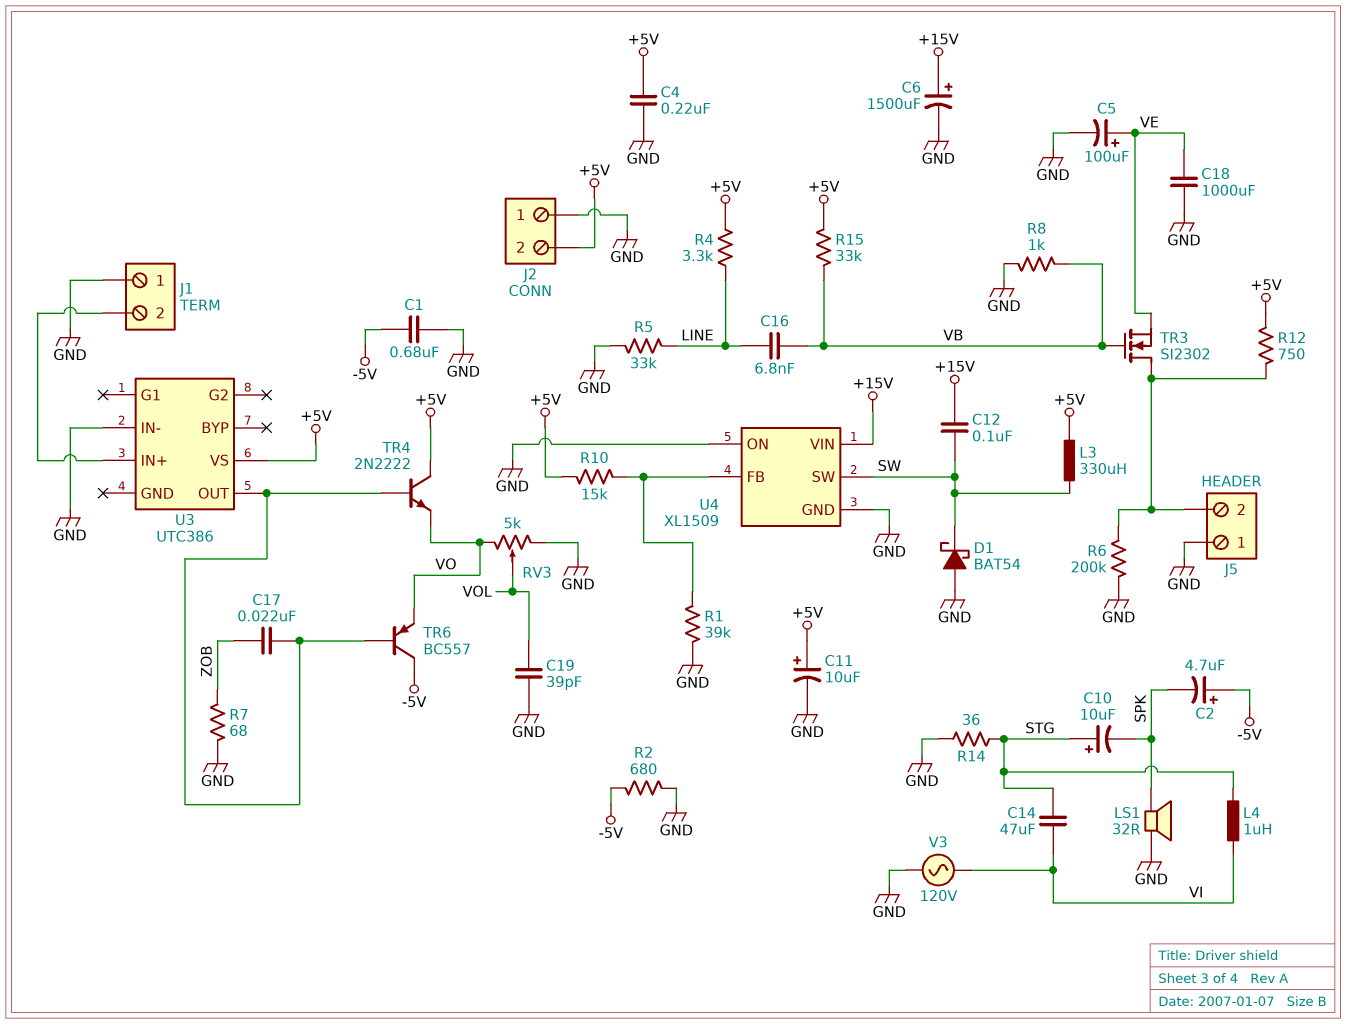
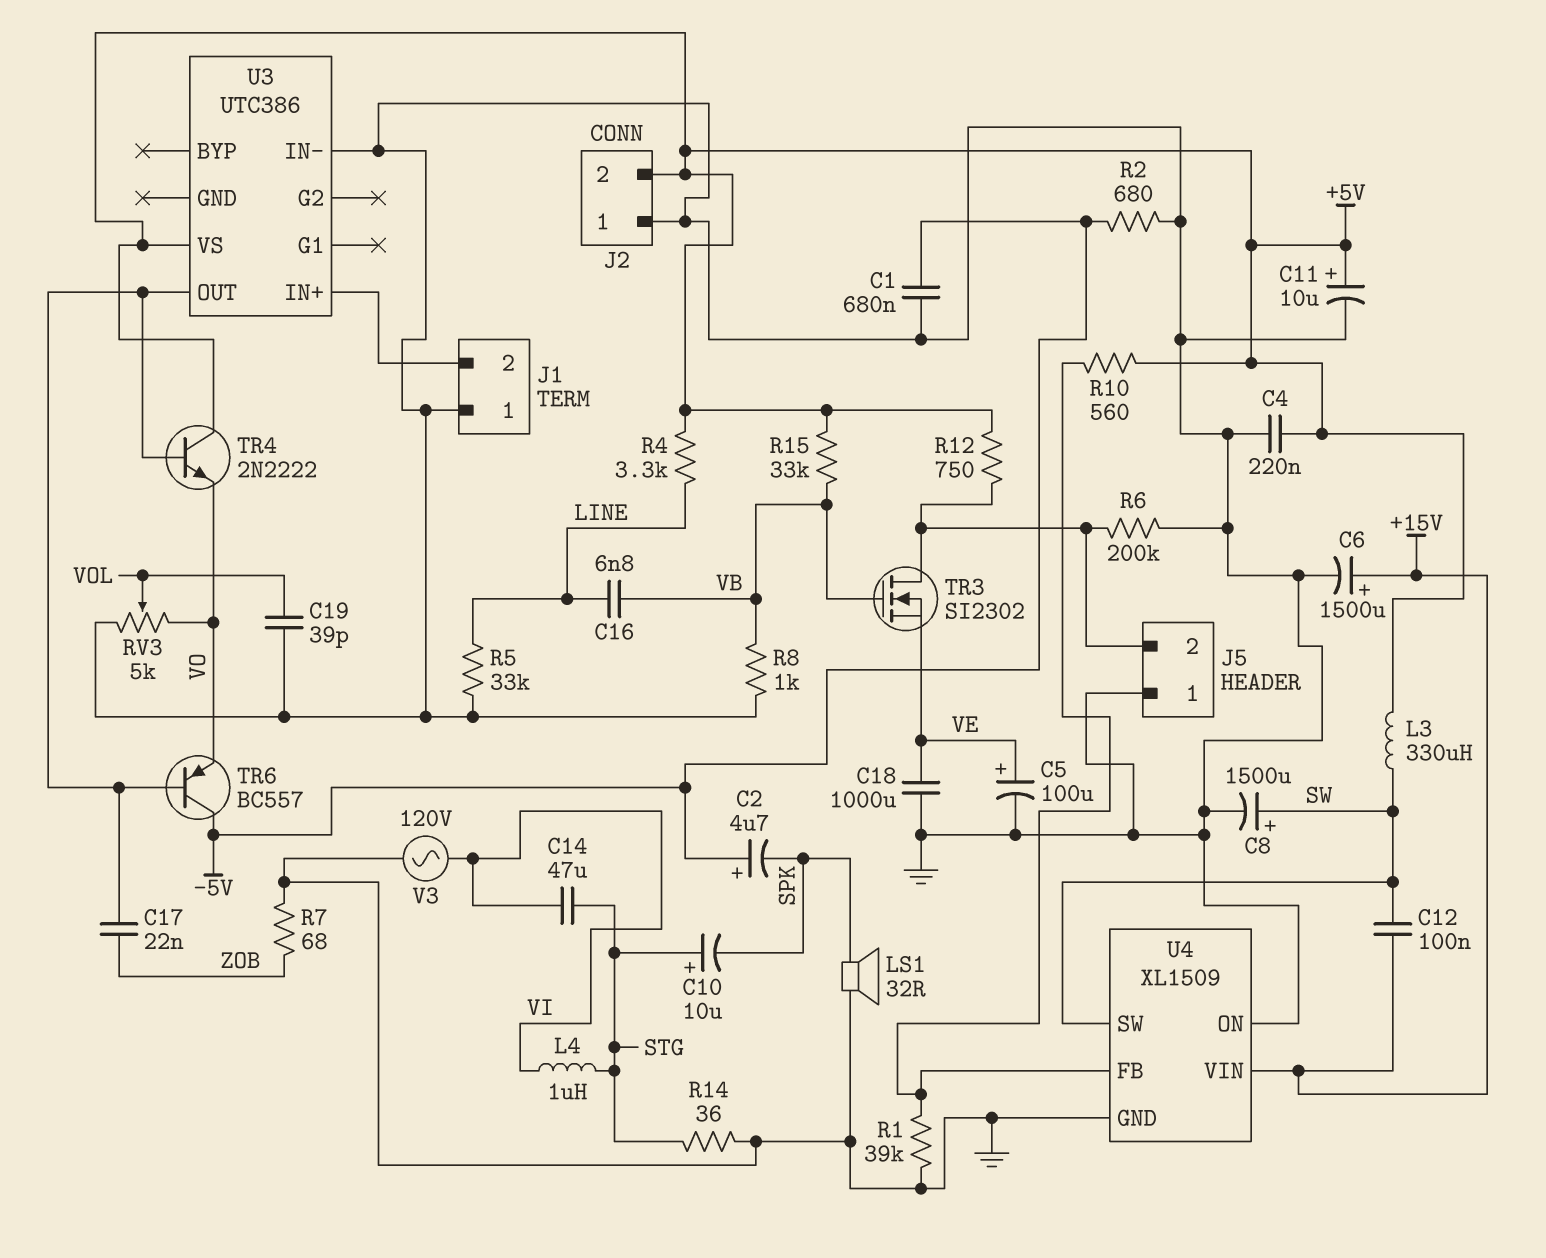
C8: none -> 1500uF (plus SW, minus GND)
D1: schottky BAT54 (A GND, K SW) -> none
R10: 15k (+5V, U4/FB) -> 560 (+5V, U4/FB)

